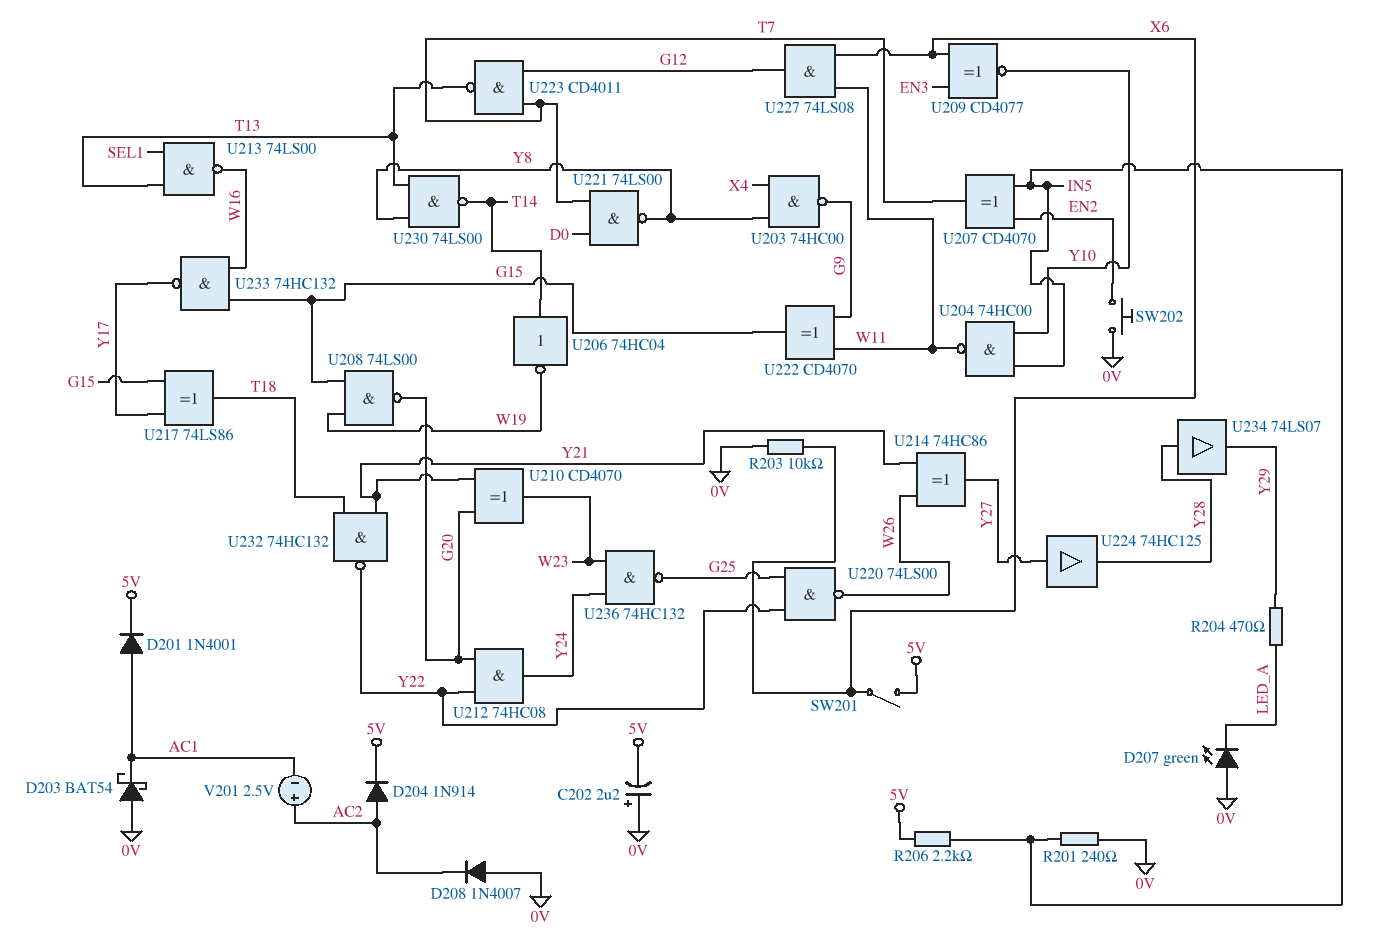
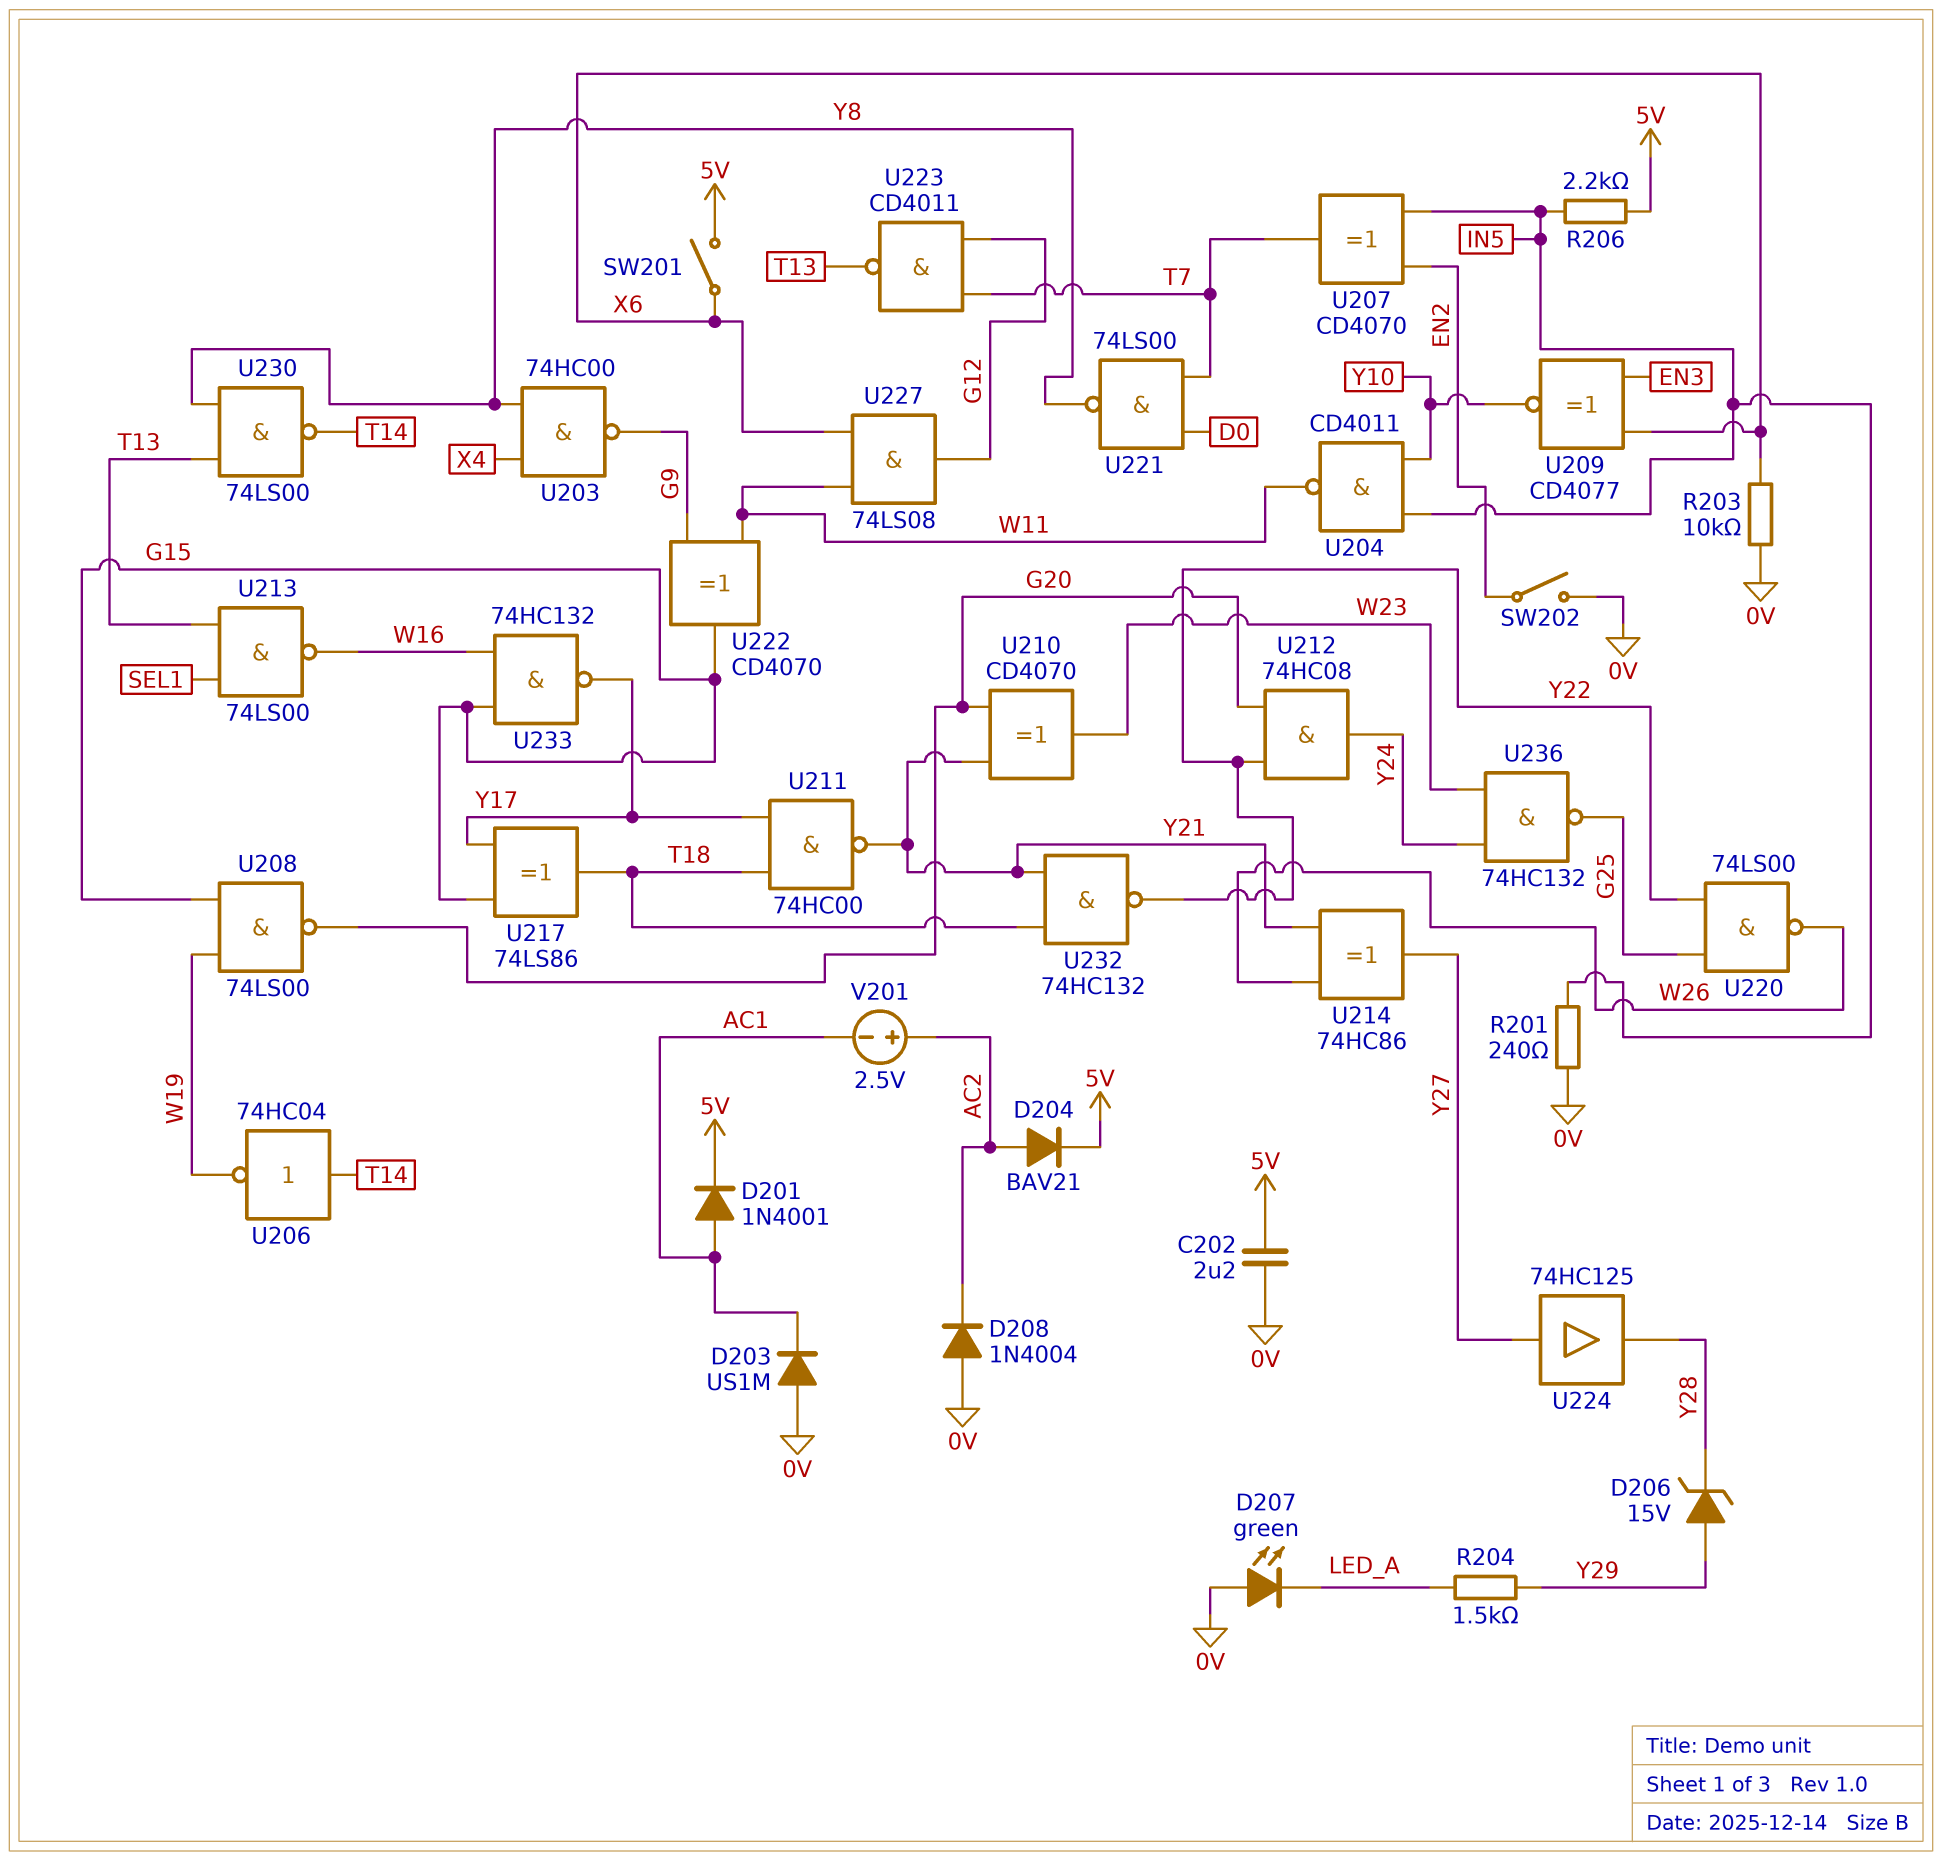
C202: 2.2uF (plus 0V, minus 5V) -> 2.2uF (0V, 5V)
D203: schottky BAT54 (A 0V, K AC1) -> diode US1M (A 0V, K AC1)
D204: diode 1N914 (A AC2, K 5V) -> diode BAV21 (A AC2, K 5V)
D206: none -> zener 15V (A Y29, K Y28)
D208: diode 1N4007 (A 0V, K AC2) -> diode 1N4004 (A 0V, K AC2)
R204: 470 (LED_A, Y29) -> 1.5k (LED_A, Y29)
SW202: button (0V, EN2) -> switch (0V, EN2)
U204: NAND 74HC00 (in IN5, in Y10, out W11) -> NAND CD4011 (in IN5, in Y10, out W11)
U211: none -> NAND 74HC00 (in T18, in Y17, out Y21)
U234: buffer 74LS07 (in Y28, out Y29) -> none

